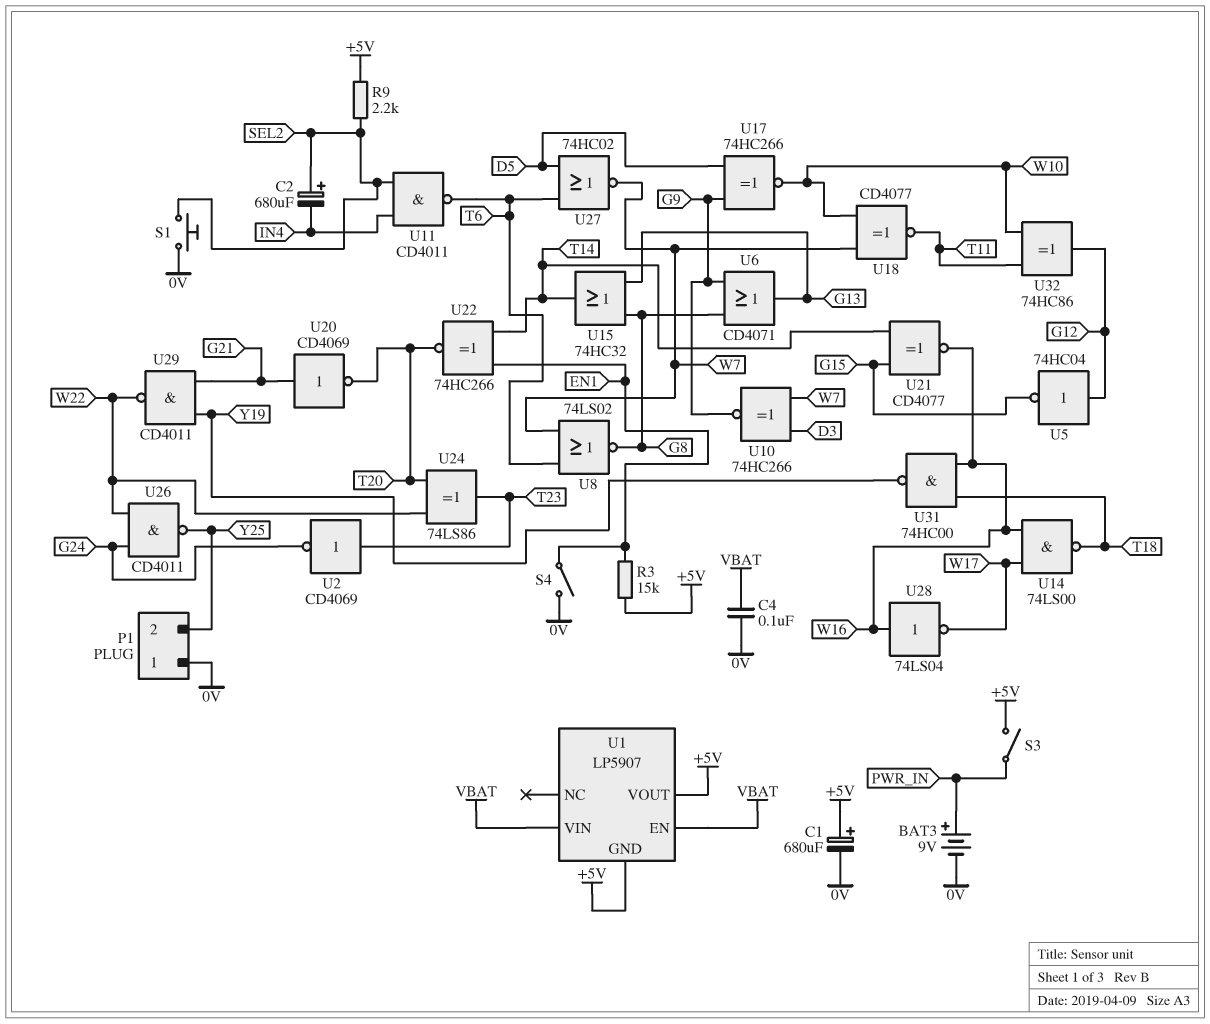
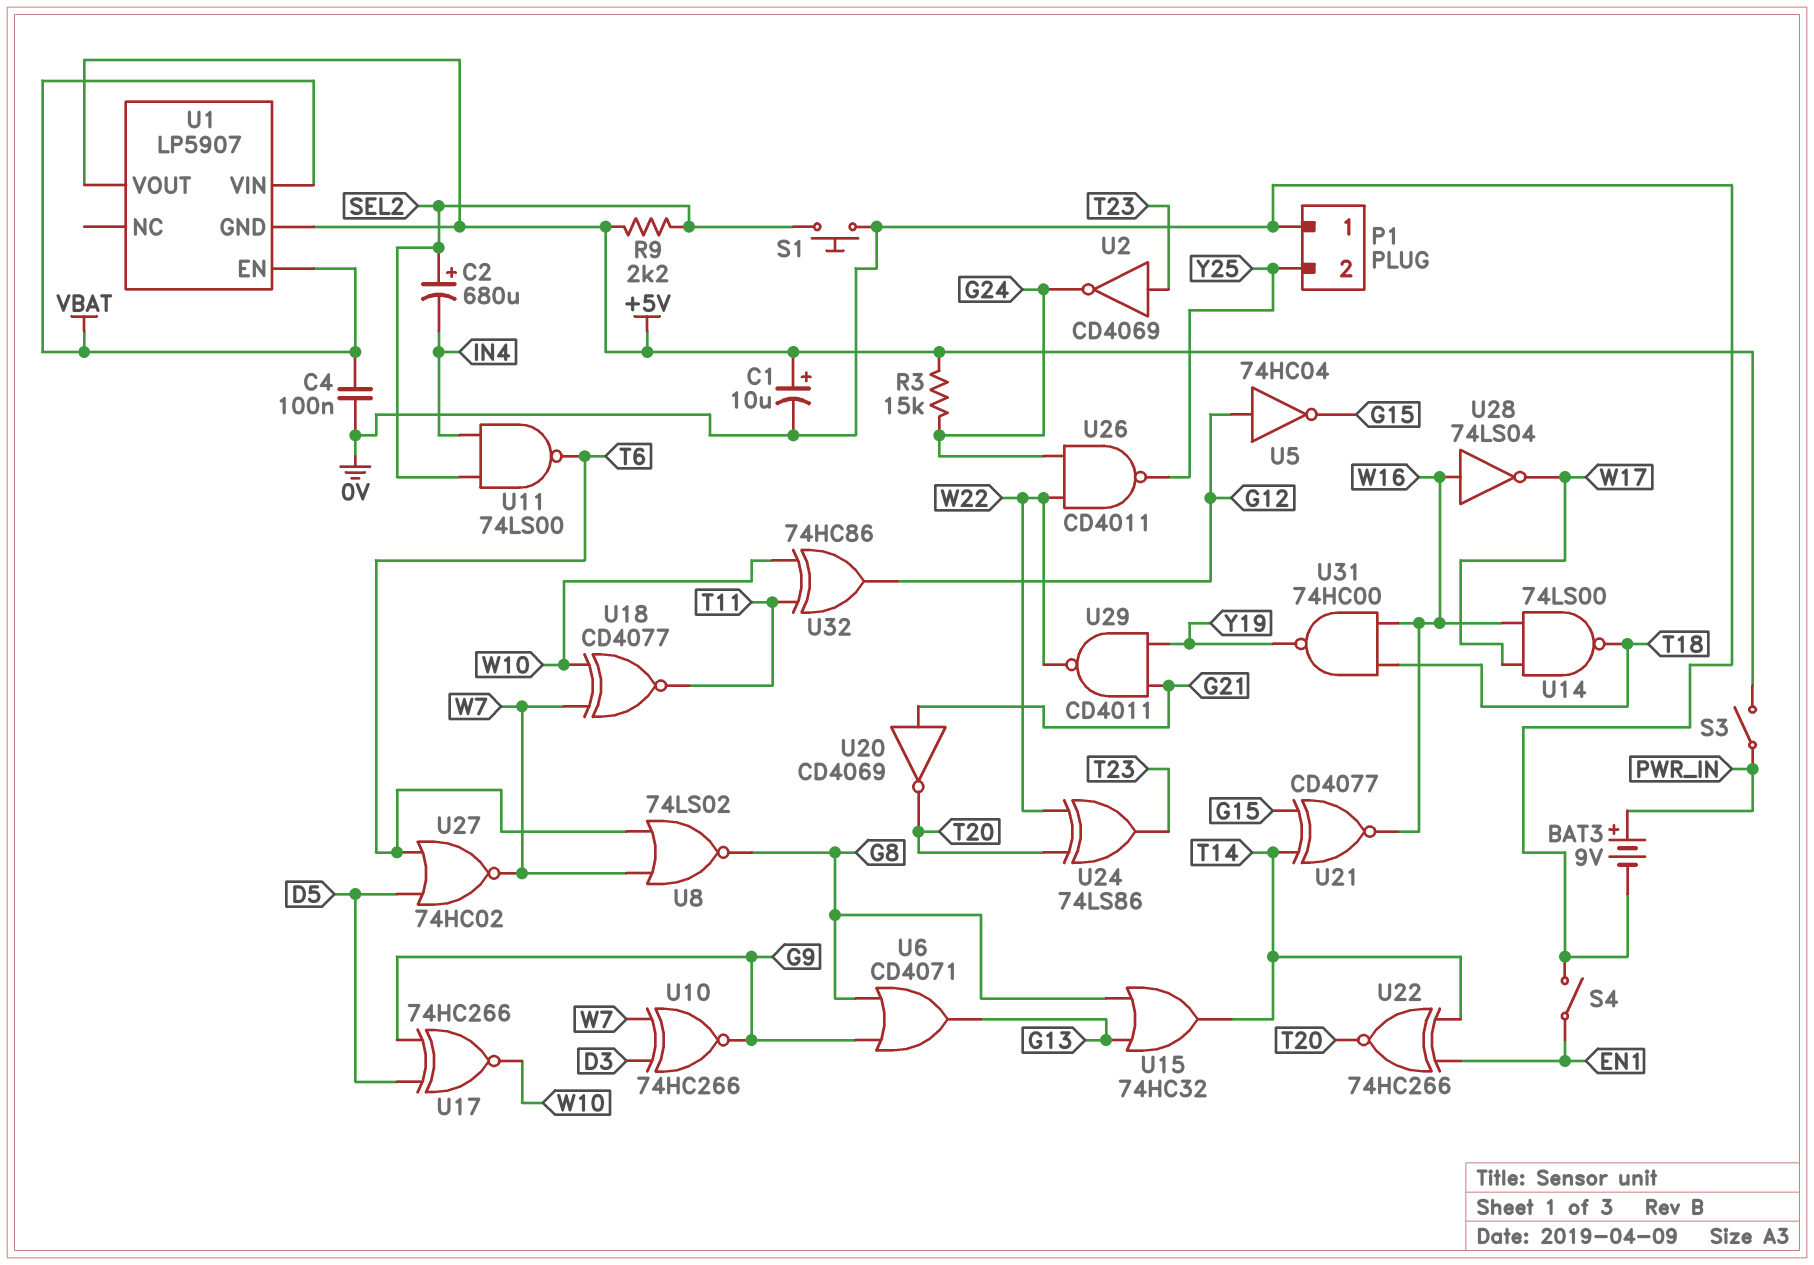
C1: 680uF (plus +5V, minus 0V) -> 10uF (plus +5V, minus 0V)
R3: 15k (+5V, EN1) -> 15k (+5V, G24)
U11: NAND CD4011 (in IN4, in SEL2, out T6) -> NAND 74LS00 (in IN4, in SEL2, out T6)

